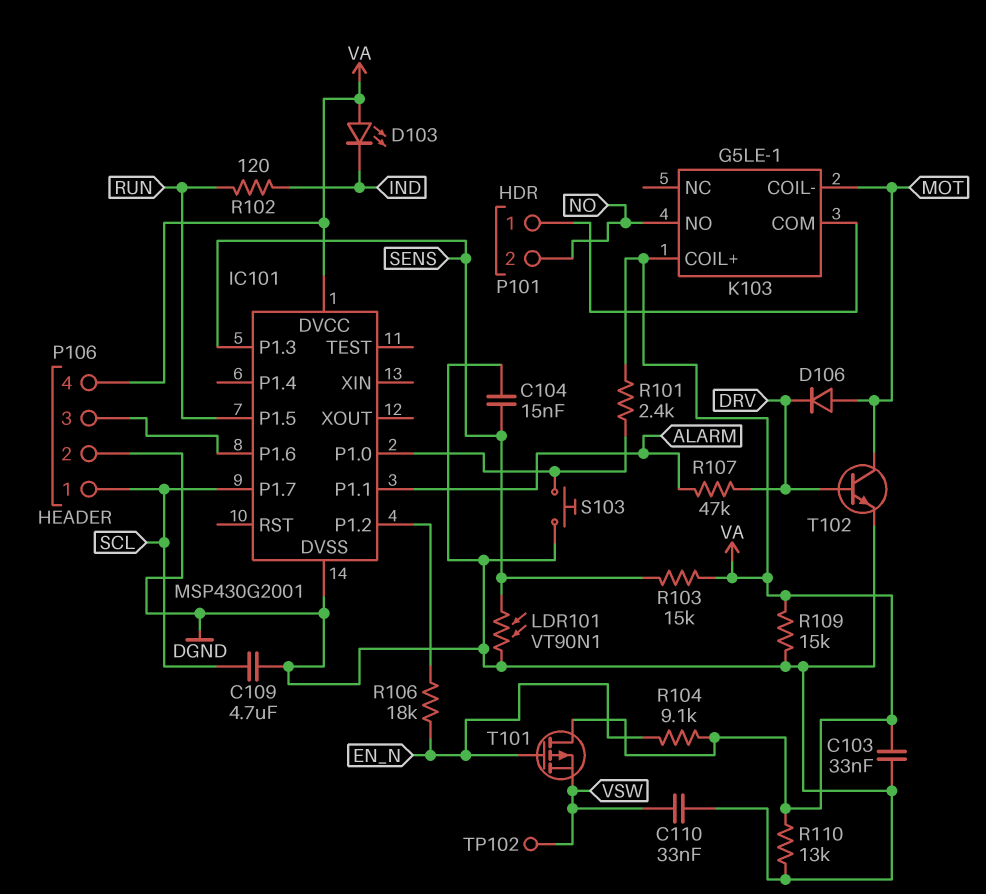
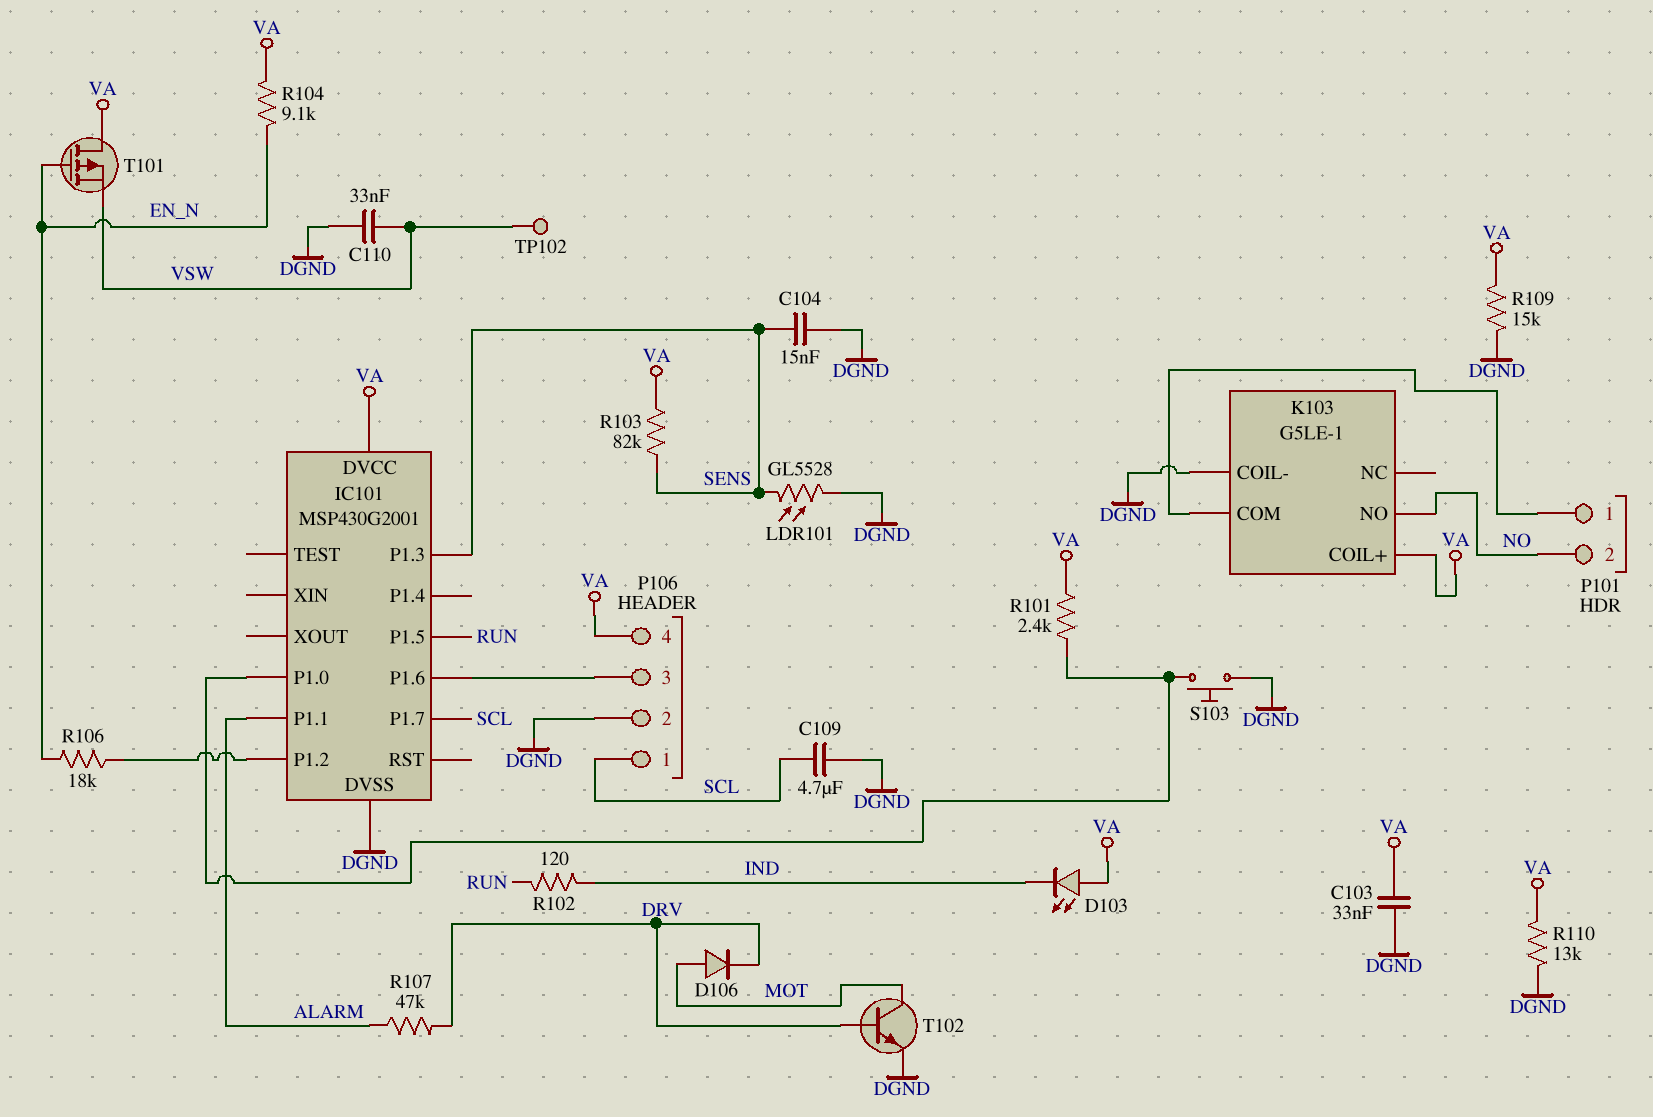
K103 pin COIL-: MOT -> DGND
LDR101: VT90N1 (DGND, SENS) -> GL5528 (DGND, SENS)
R103: 15k (SENS, VA) -> 82k (SENS, VA)

